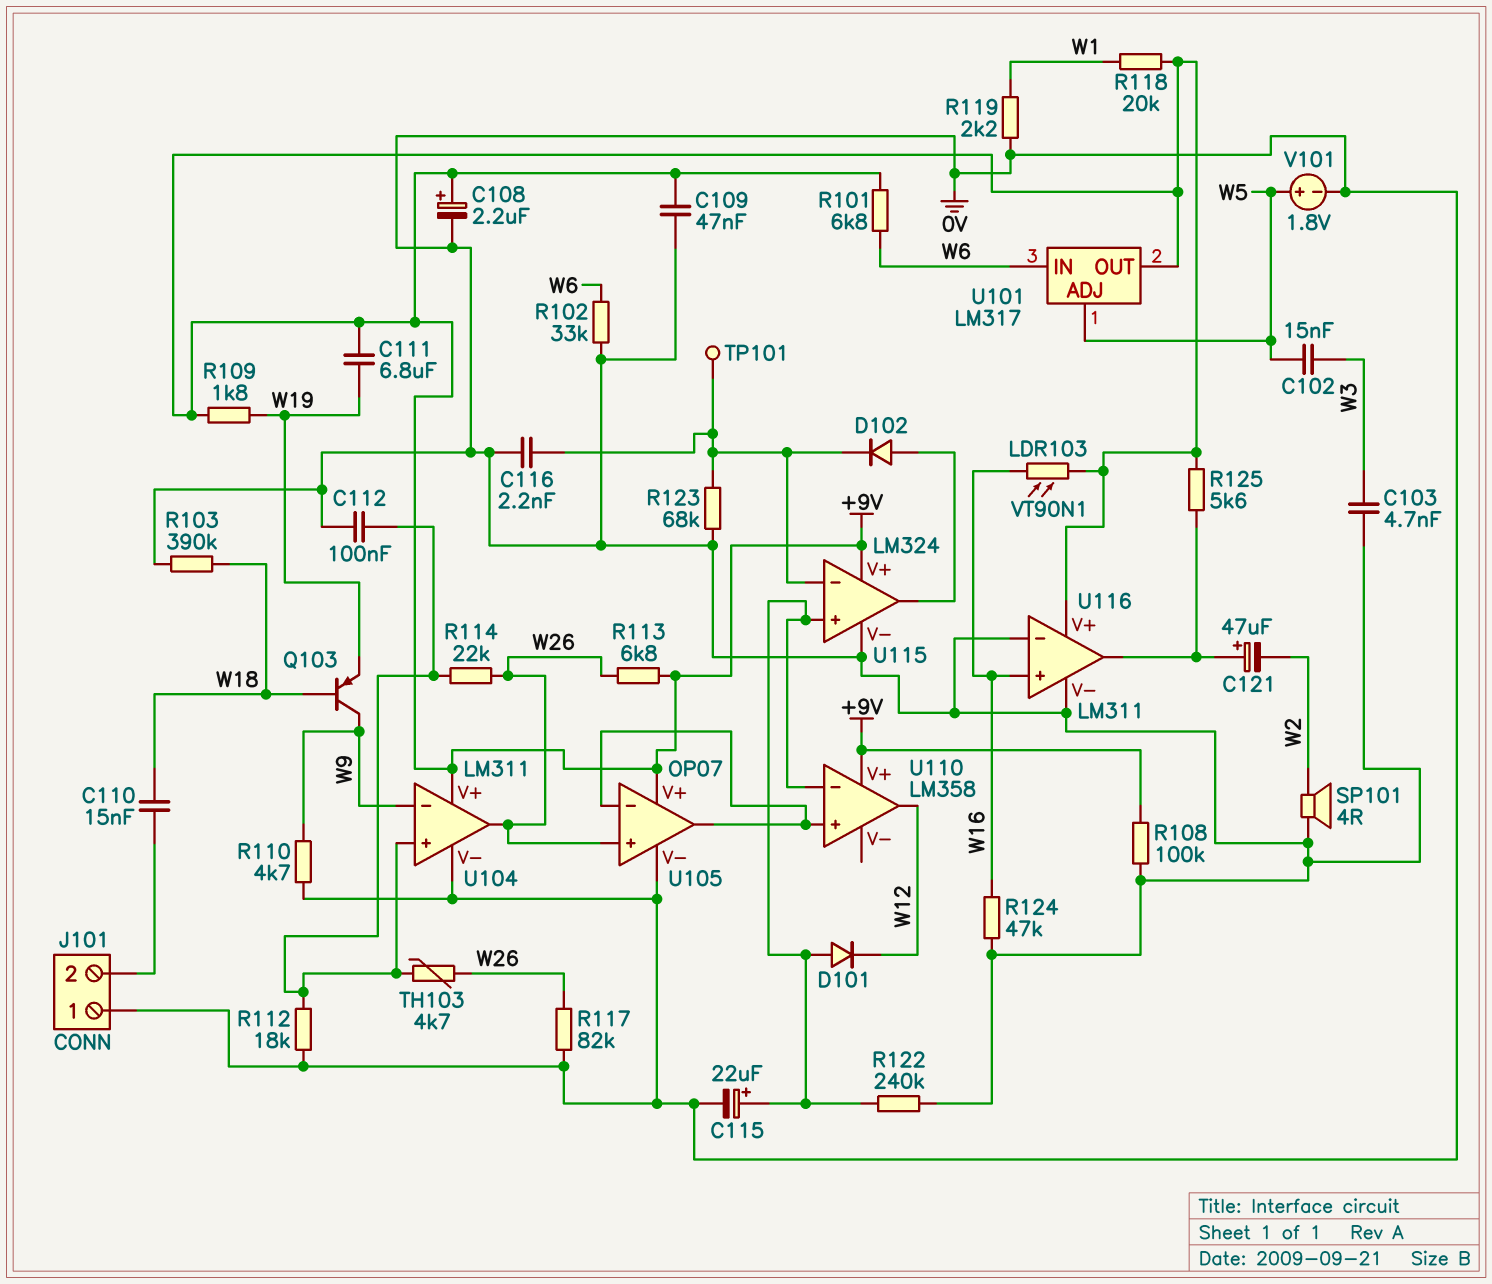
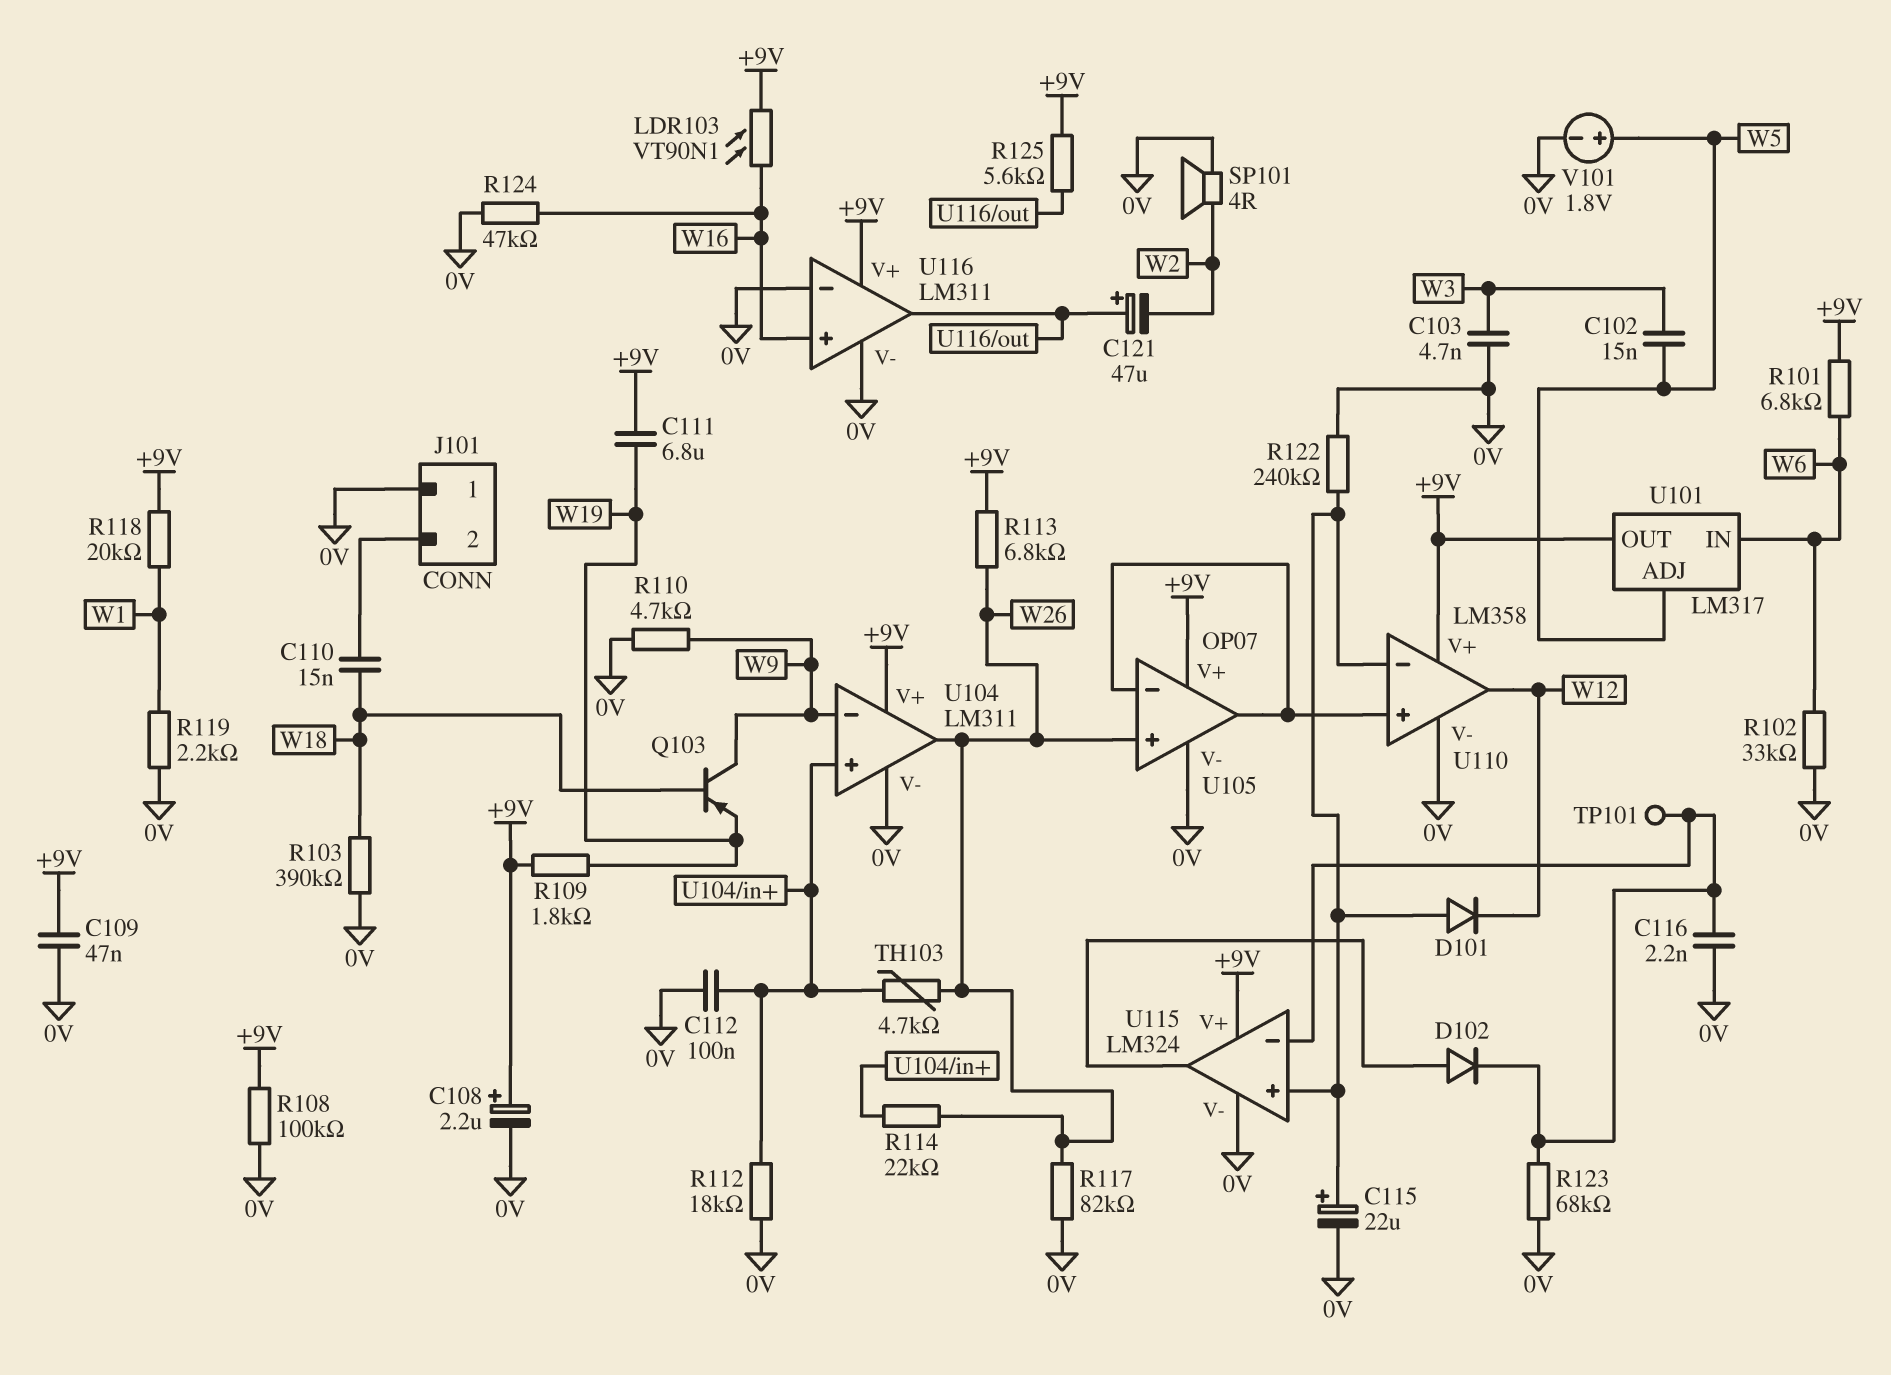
U110 pin V-: none -> 0V

